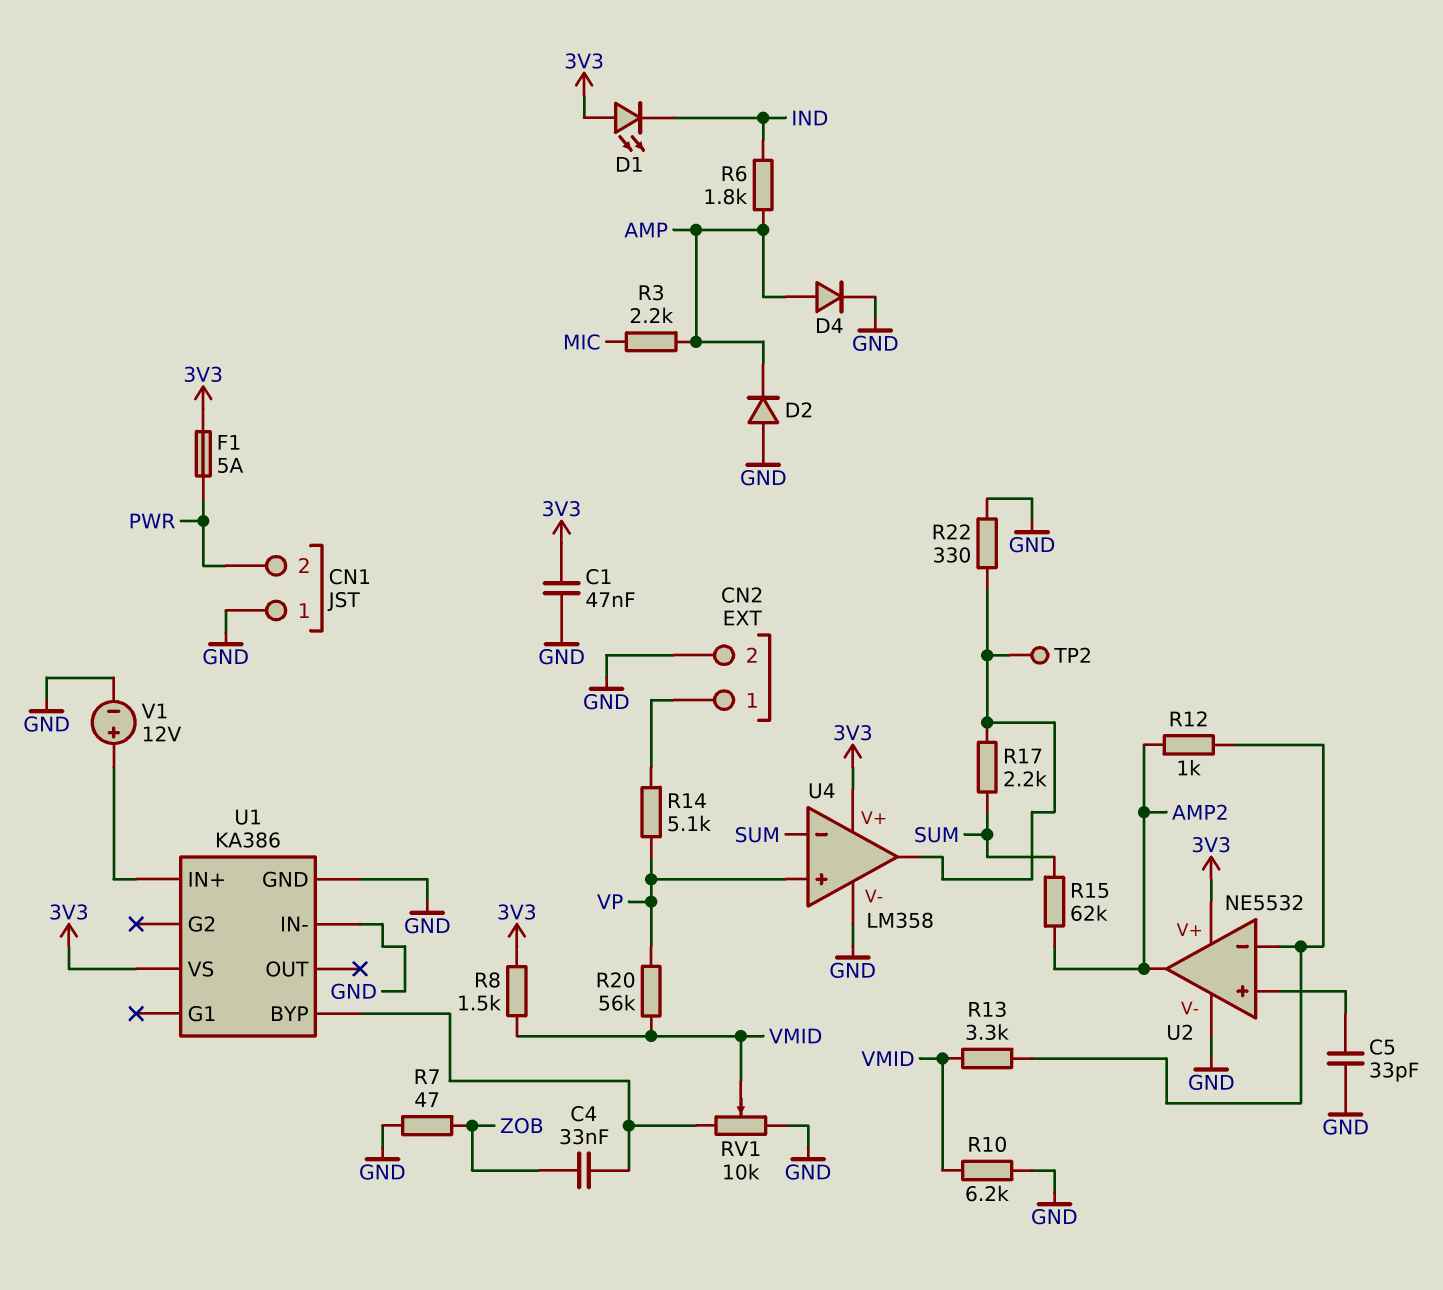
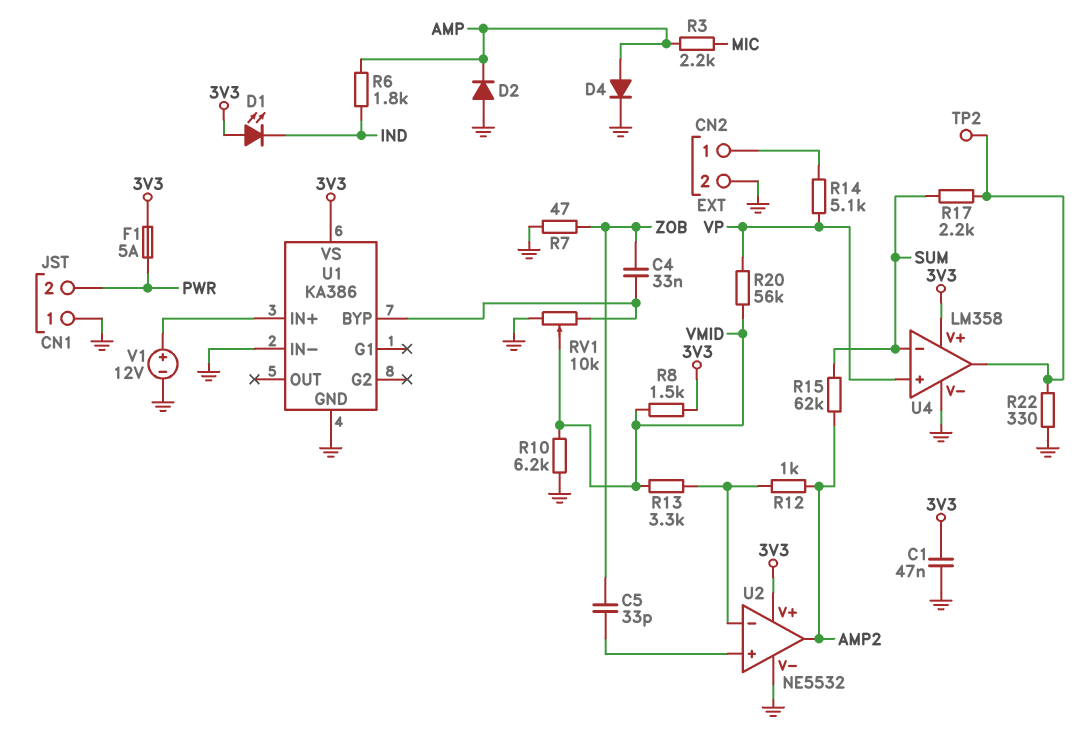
C5: 33pF (GND, U2/in+) -> 33pF (U2/in+, ZOB)

